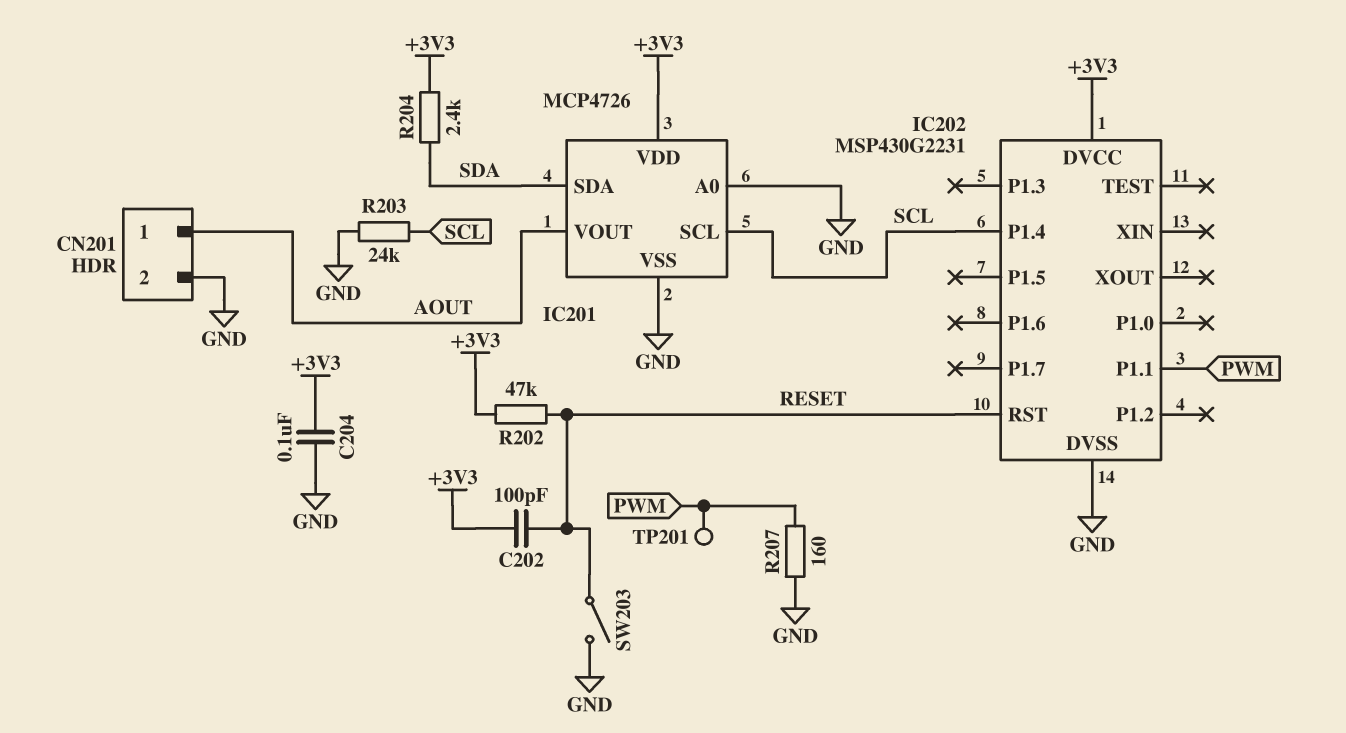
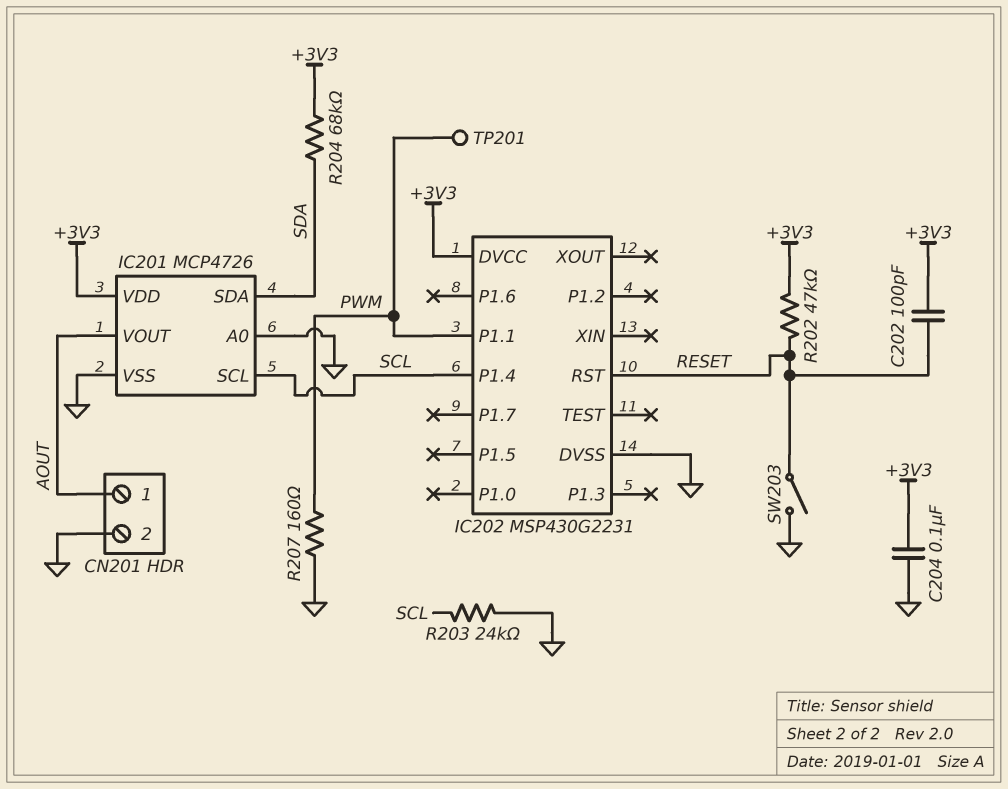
R204: 2.4k (+3V3, SDA) -> 68k (+3V3, SDA)

